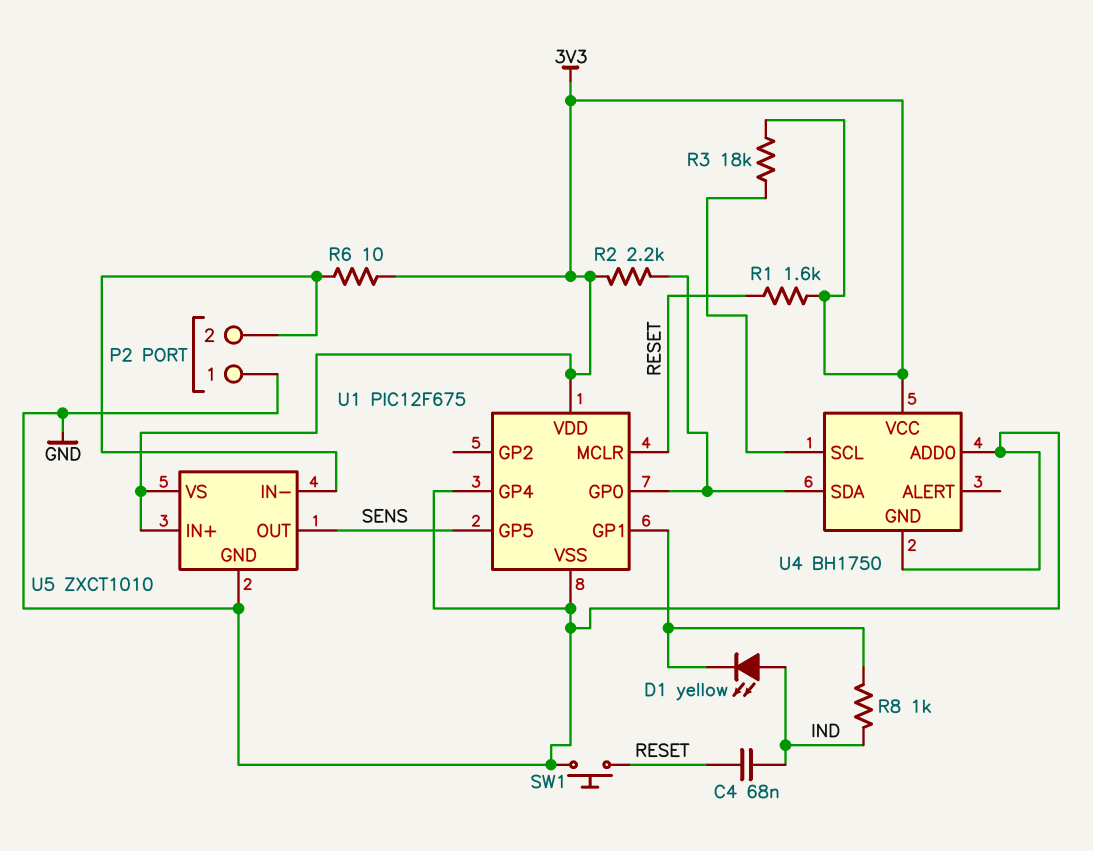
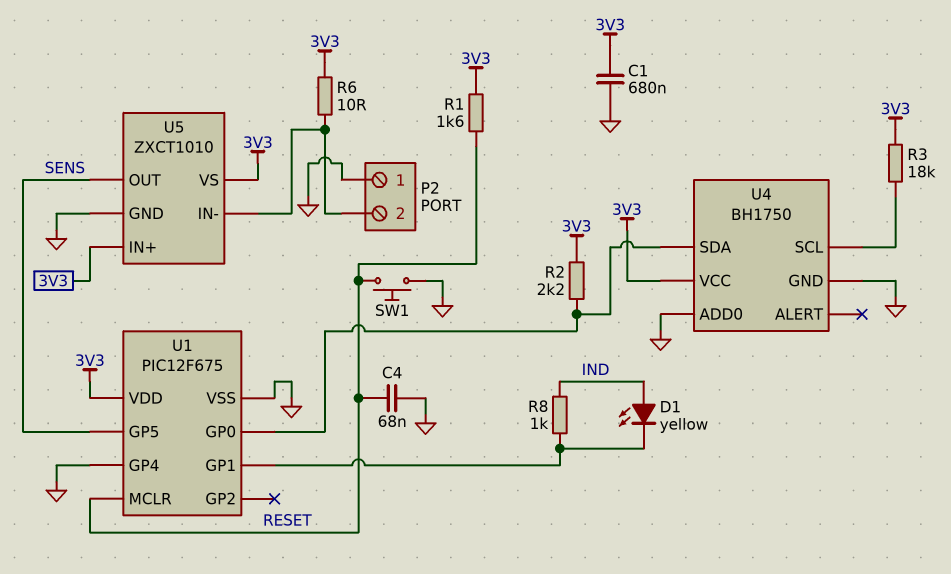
C1: none -> 680nF (3V3, GND)
C4: 68nF (IND, RESET) -> 68nF (GND, RESET)

